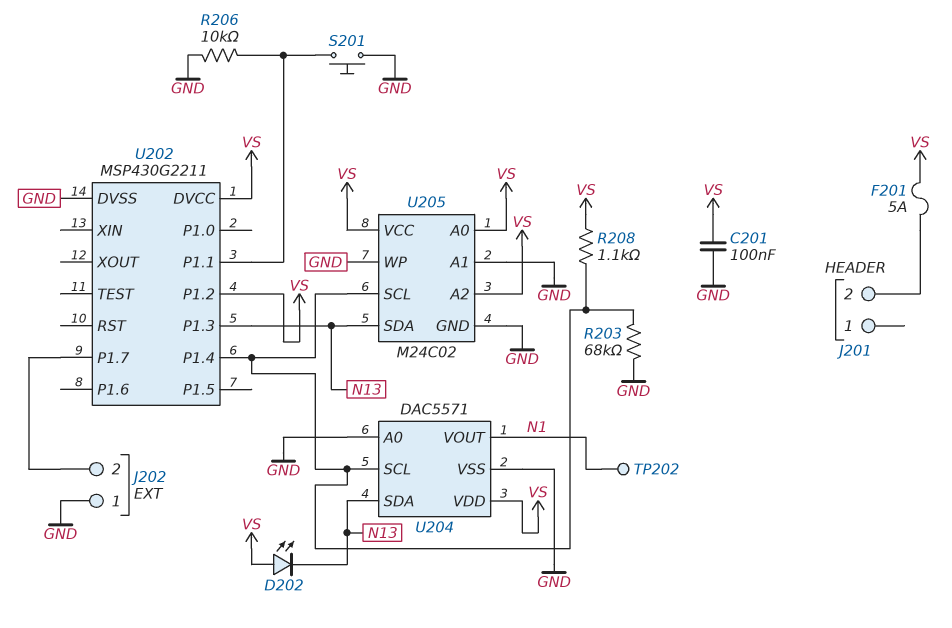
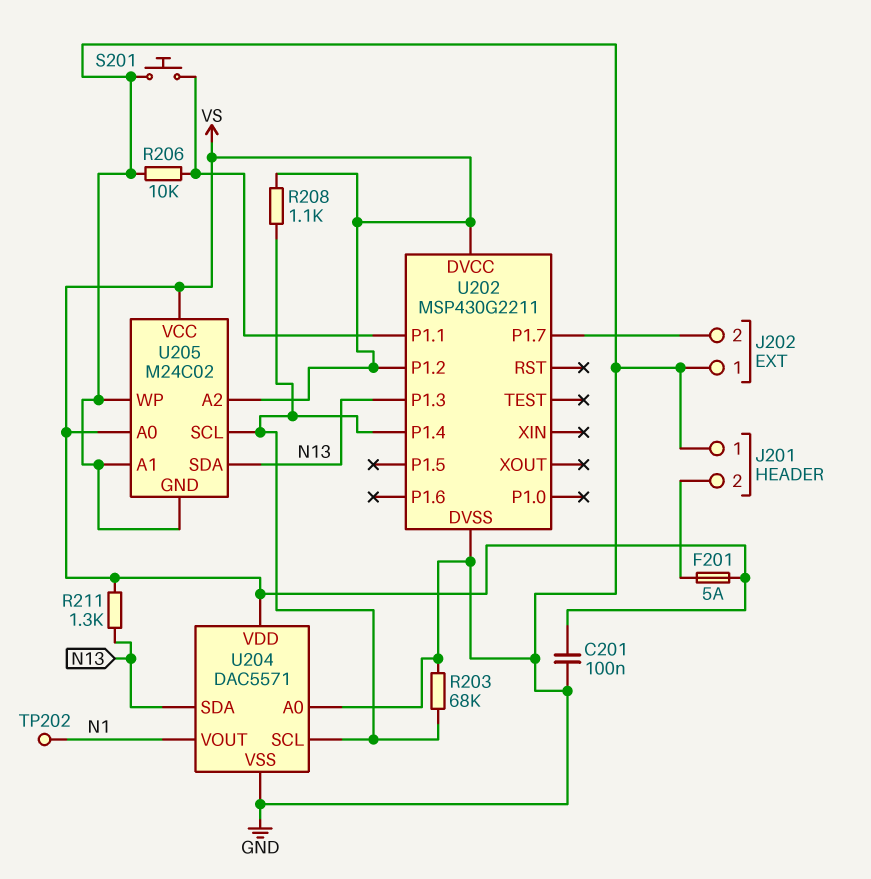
D202: LED (A VS, K N13) -> none
J201 pin 1: none -> GND
R211: none -> 1.3k (N13, VS)

